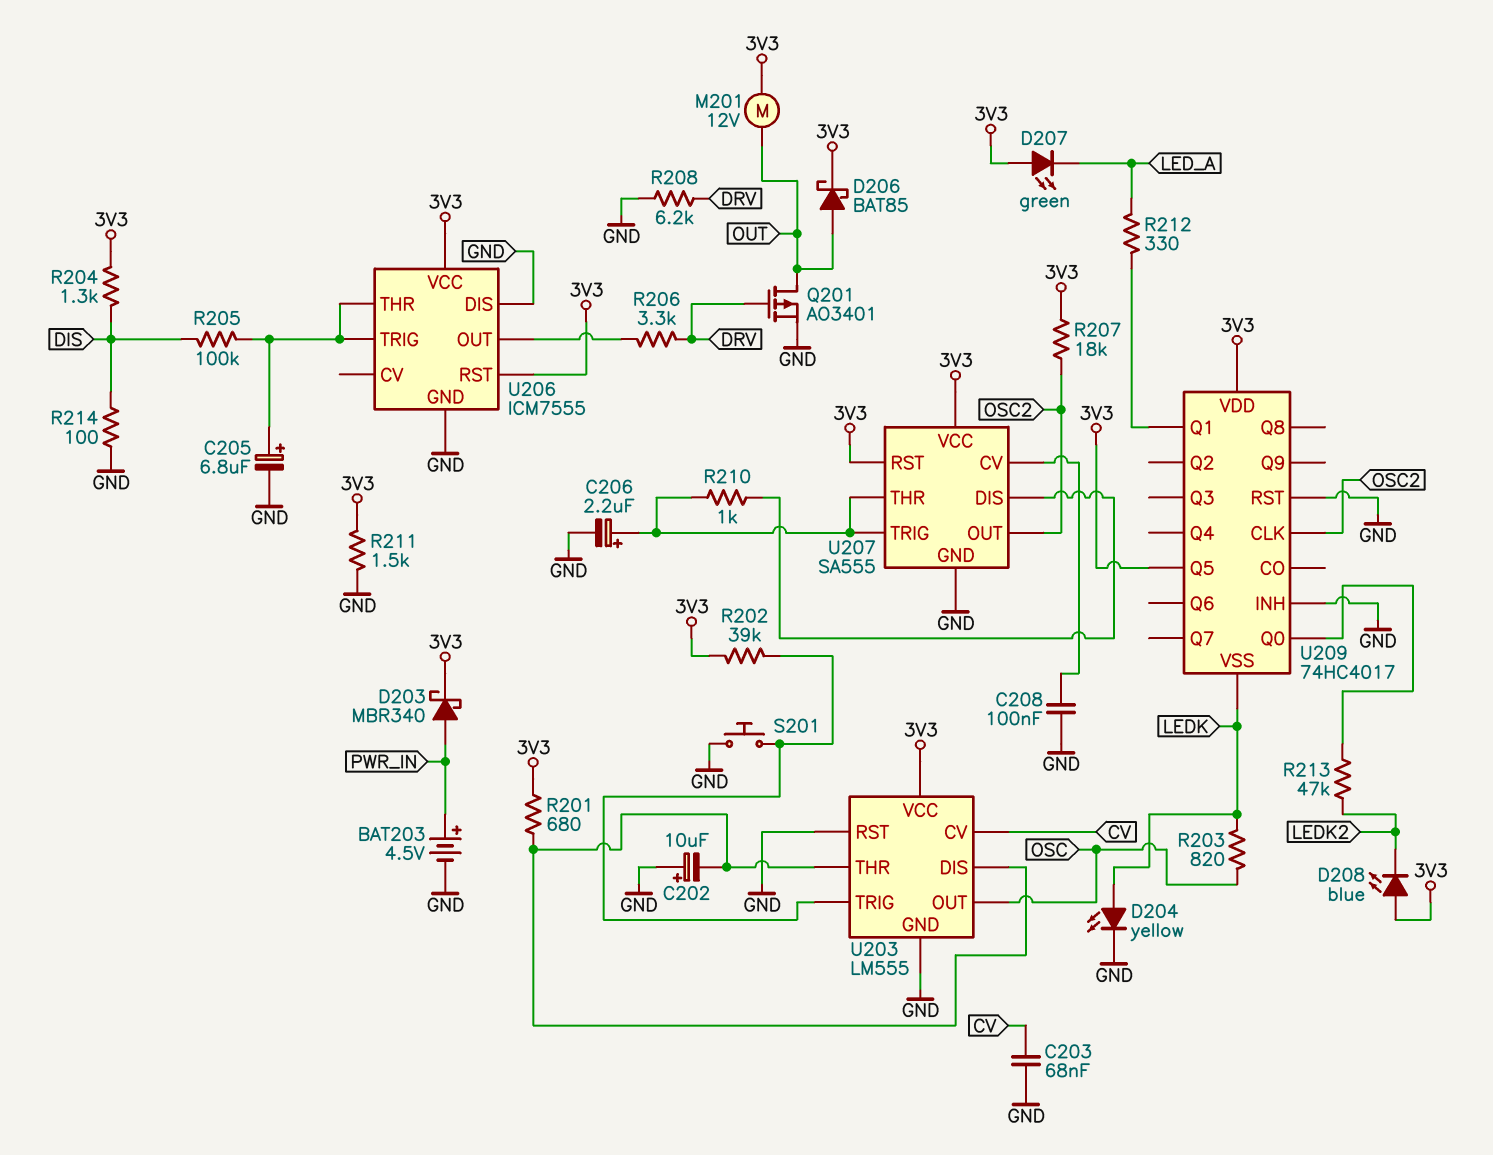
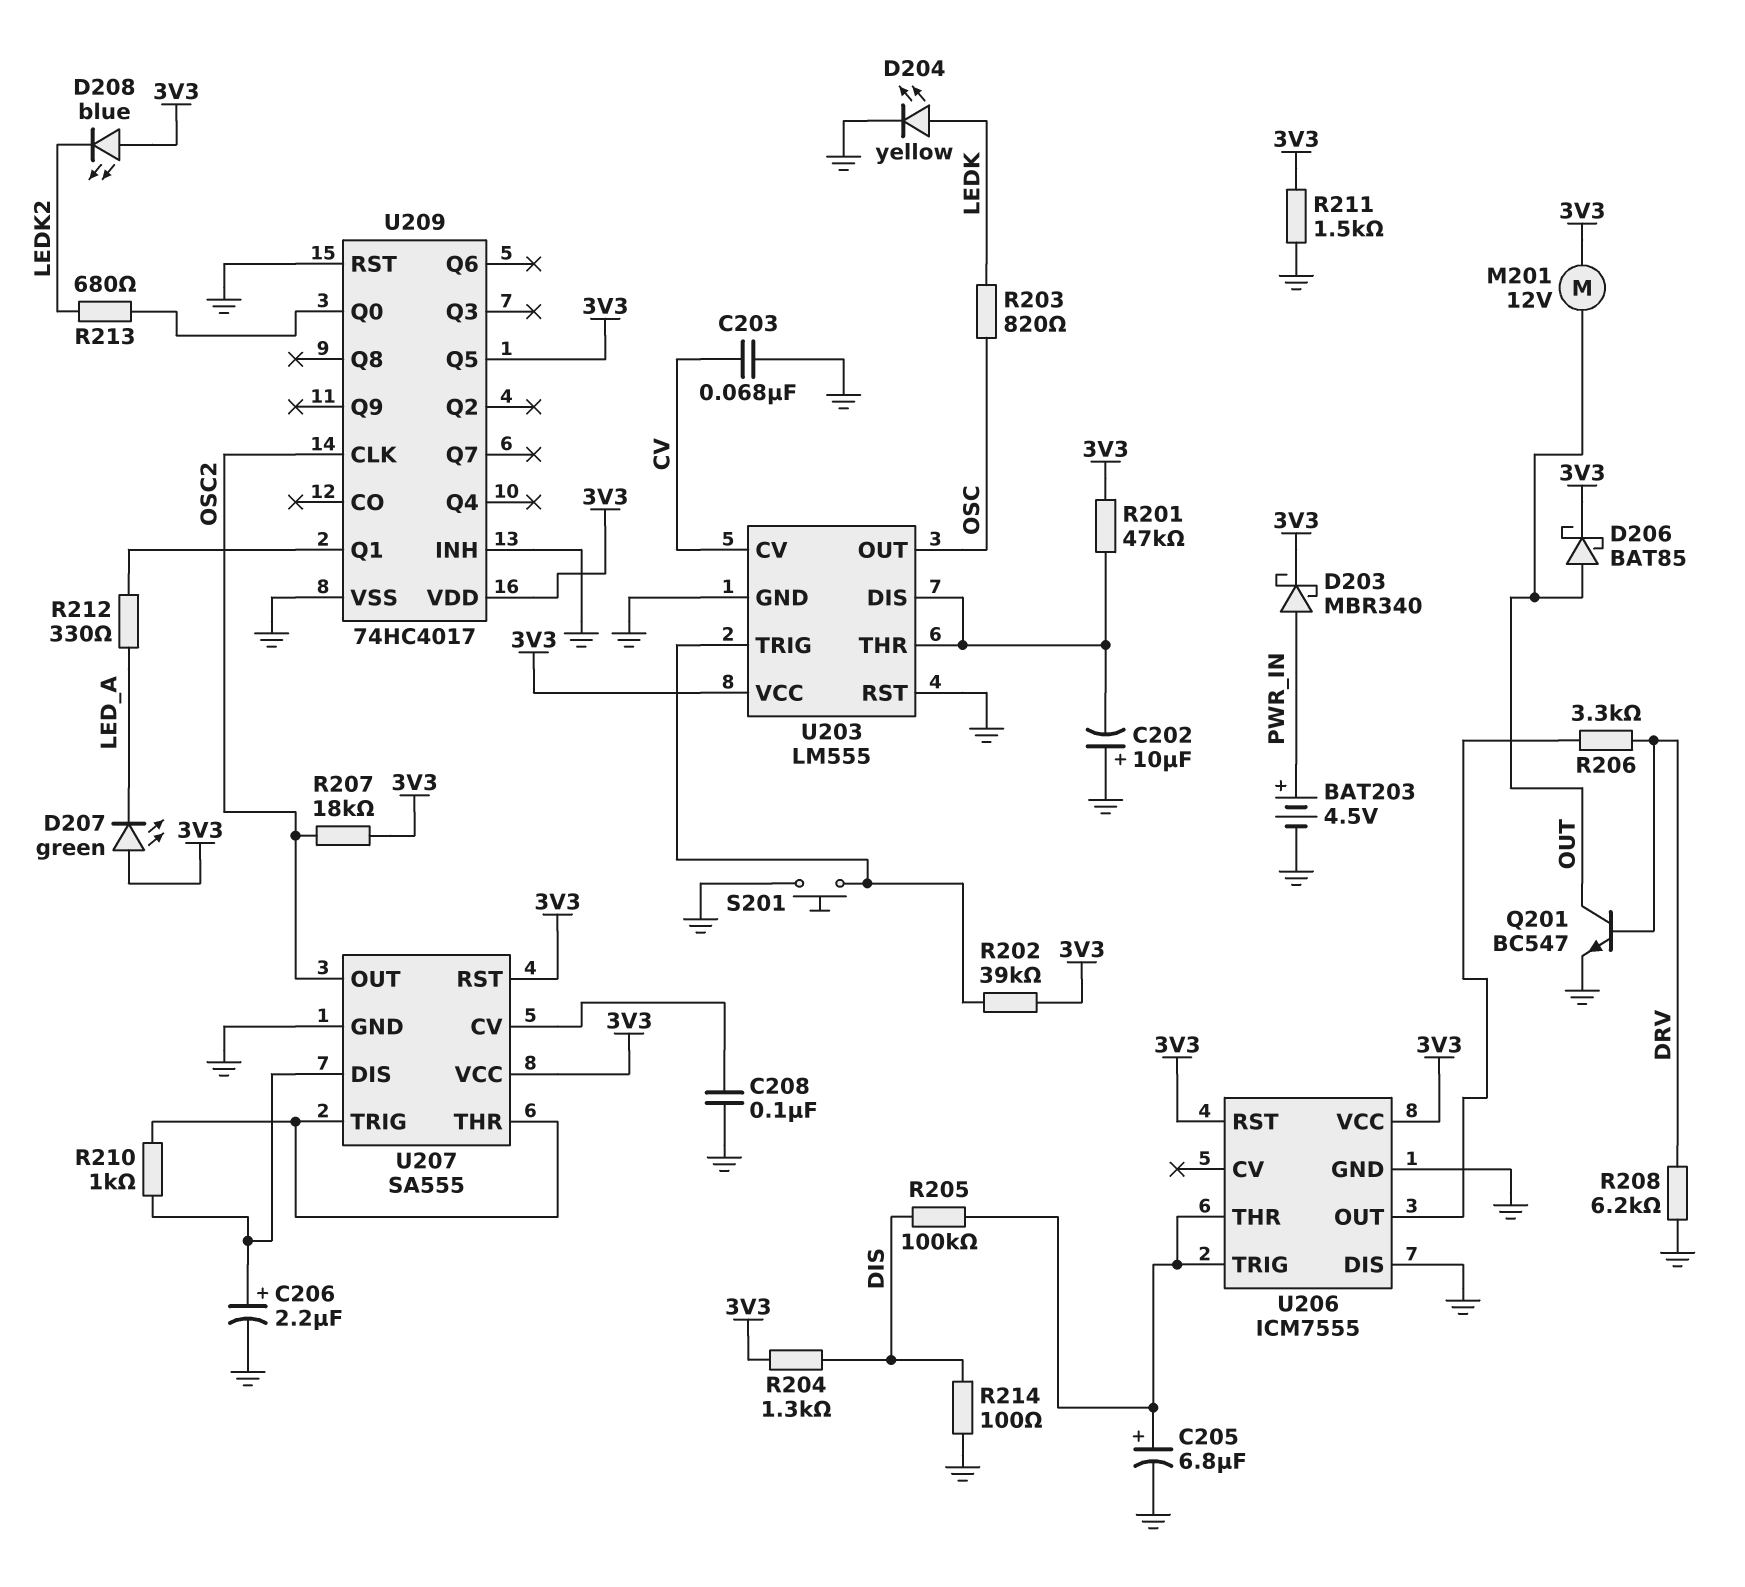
C206: 2.2uF (plus U207/THR, minus GND) -> 2.2uF (plus U207/DIS, minus GND)
Q201: PMOS AO3401 (G DRV, D OUT, S GND) -> NPN BC547 (B DRV, C OUT, E GND)
R201: 680 (3V3, U203/DIS) -> 47k (3V3, U203/DIS)
R213: 47k (LEDK2, U209/Q0) -> 680 (LEDK2, U209/Q0)
U209 pin VSS: LEDK -> GND

